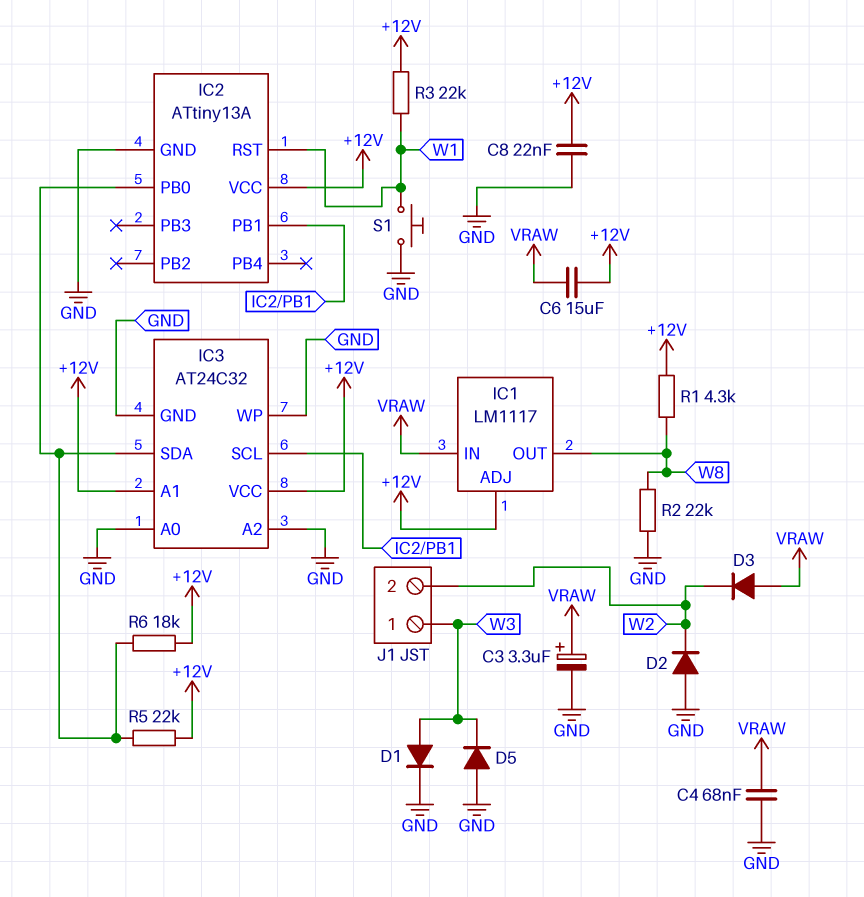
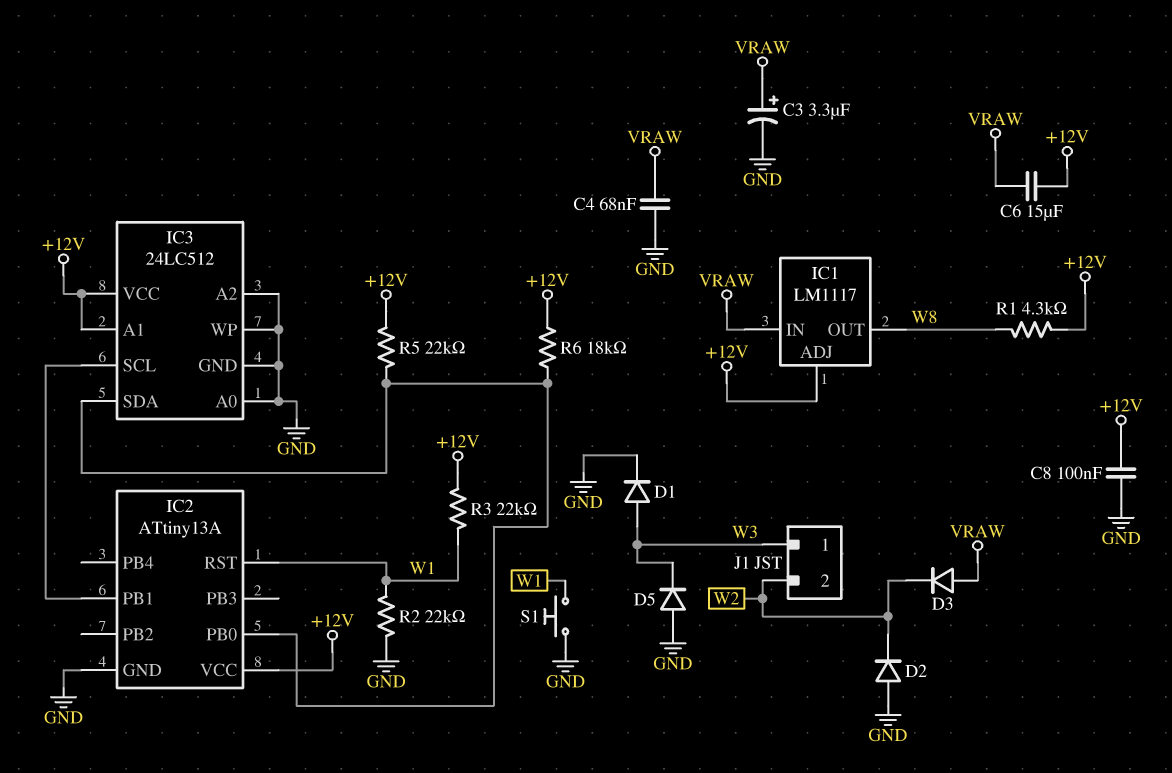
C8: 22nF (+12V, GND) -> 100nF (+12V, GND)
IC3: AT24C32 -> 24LC512
R2: 22k (GND, W8) -> 22k (GND, W1)

